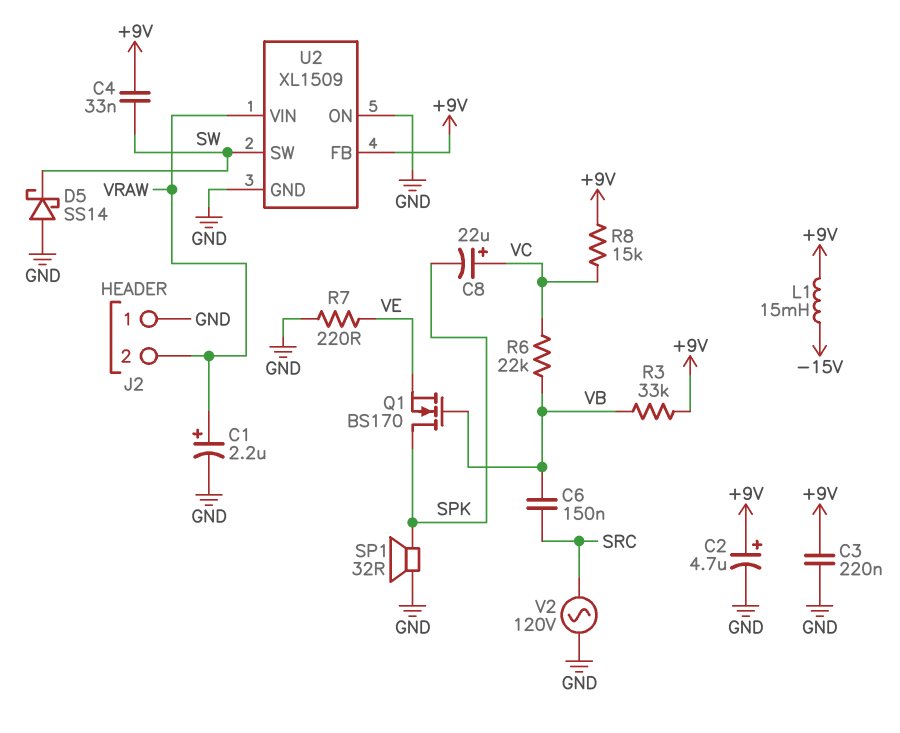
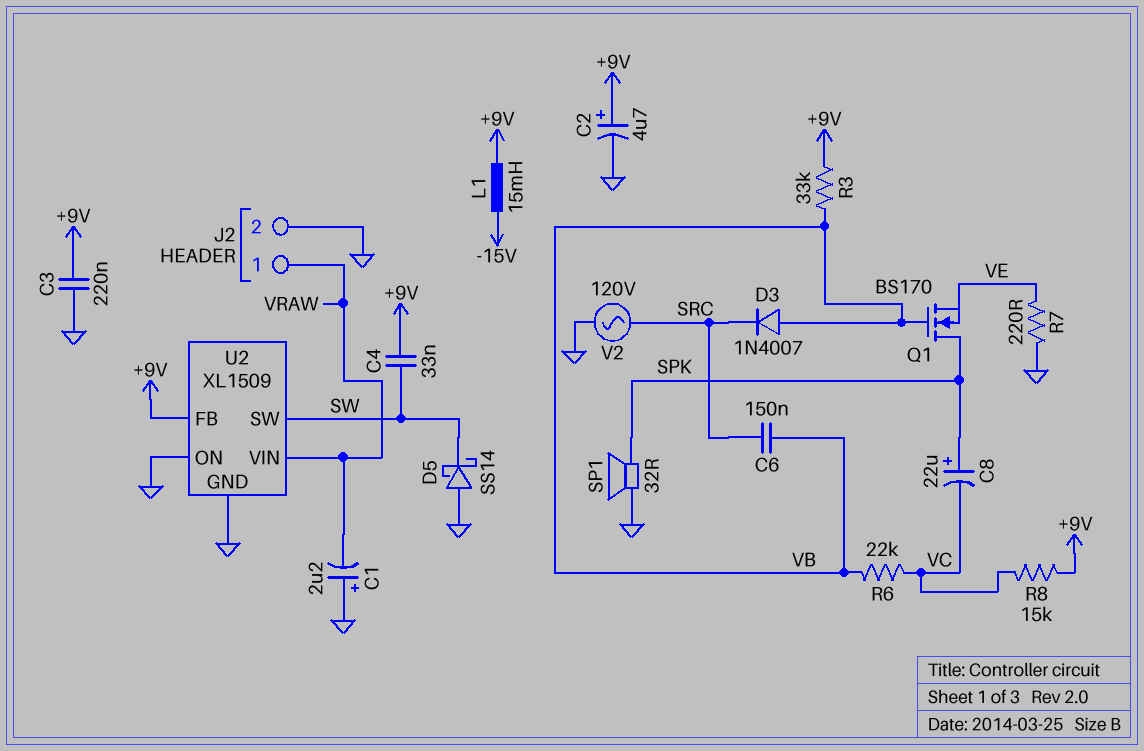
C1: 2.2uF (plus VRAW, minus GND) -> 2.2uF (plus GND, minus VRAW)
C8: 22uF (plus VC, minus SPK) -> 22uF (plus SPK, minus VC)
D3: none -> diode 1N4007 (A VB, K SRC)
J2 pin 1: GND -> VRAW
J2 pin 2: VRAW -> GND

